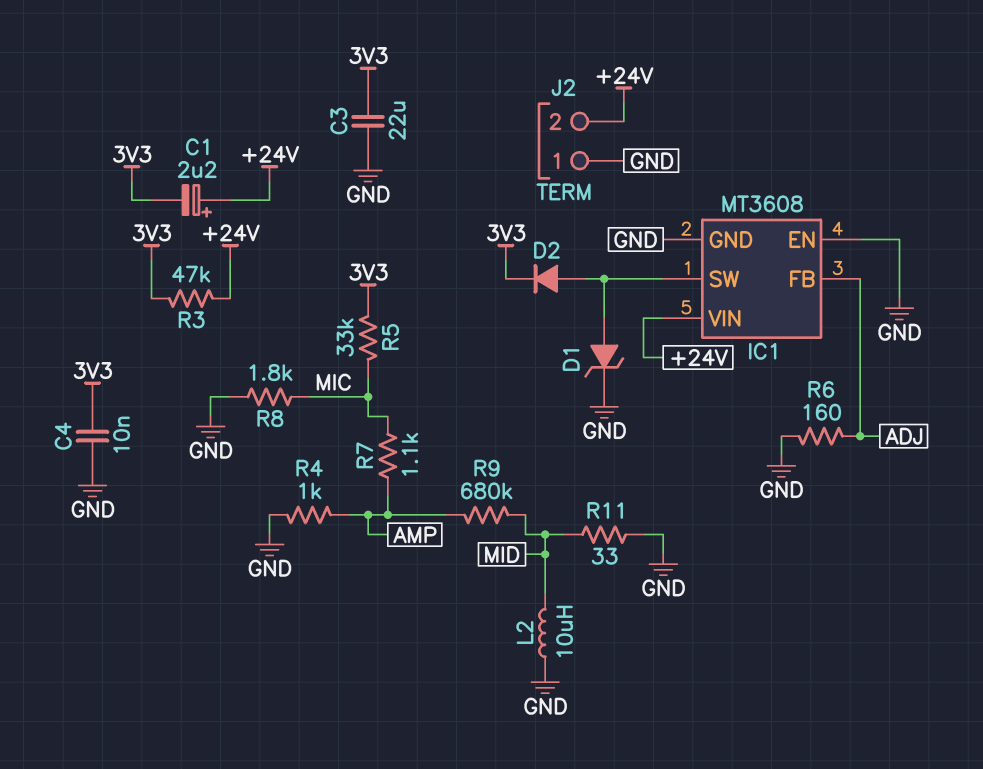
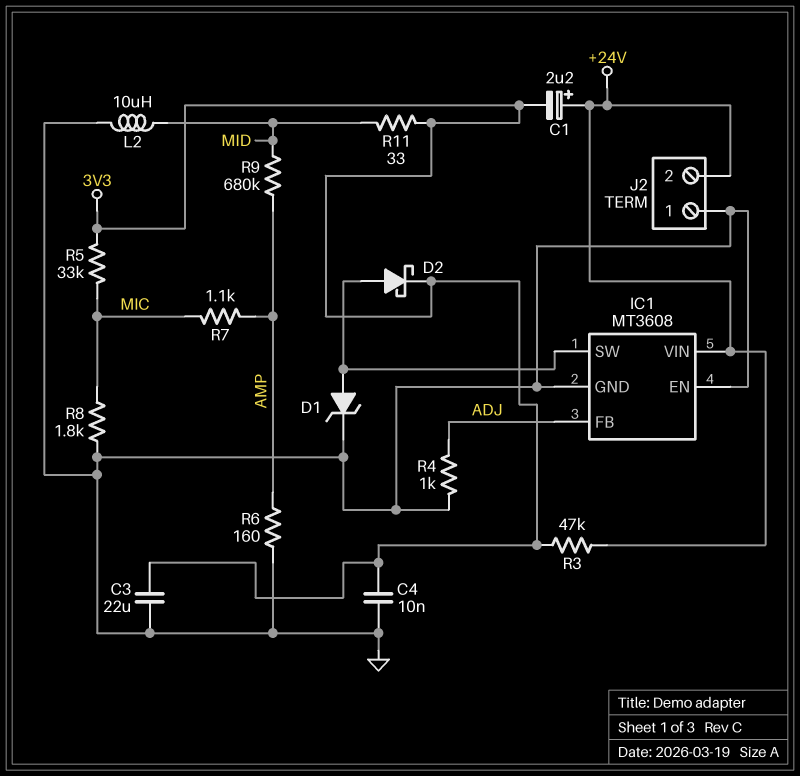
D2: diode (A IC1/SW, K 3V3) -> schottky (A IC1/SW, K 3V3)
R4: 1k (AMP, GND) -> 1k (ADJ, GND)
R6: 160 (ADJ, GND) -> 160 (AMP, GND)
R11: 33 (GND, MID) -> 33 (3V3, MID)

